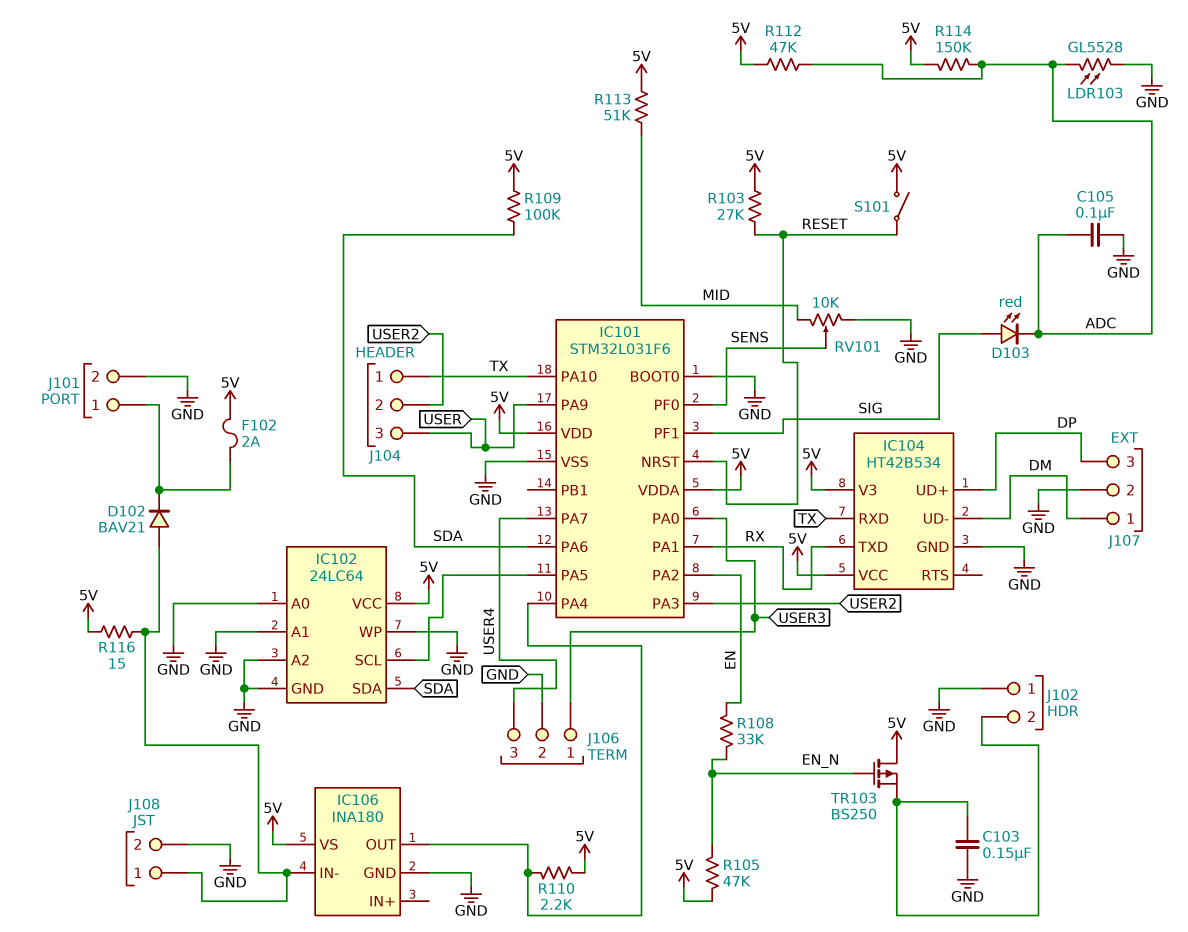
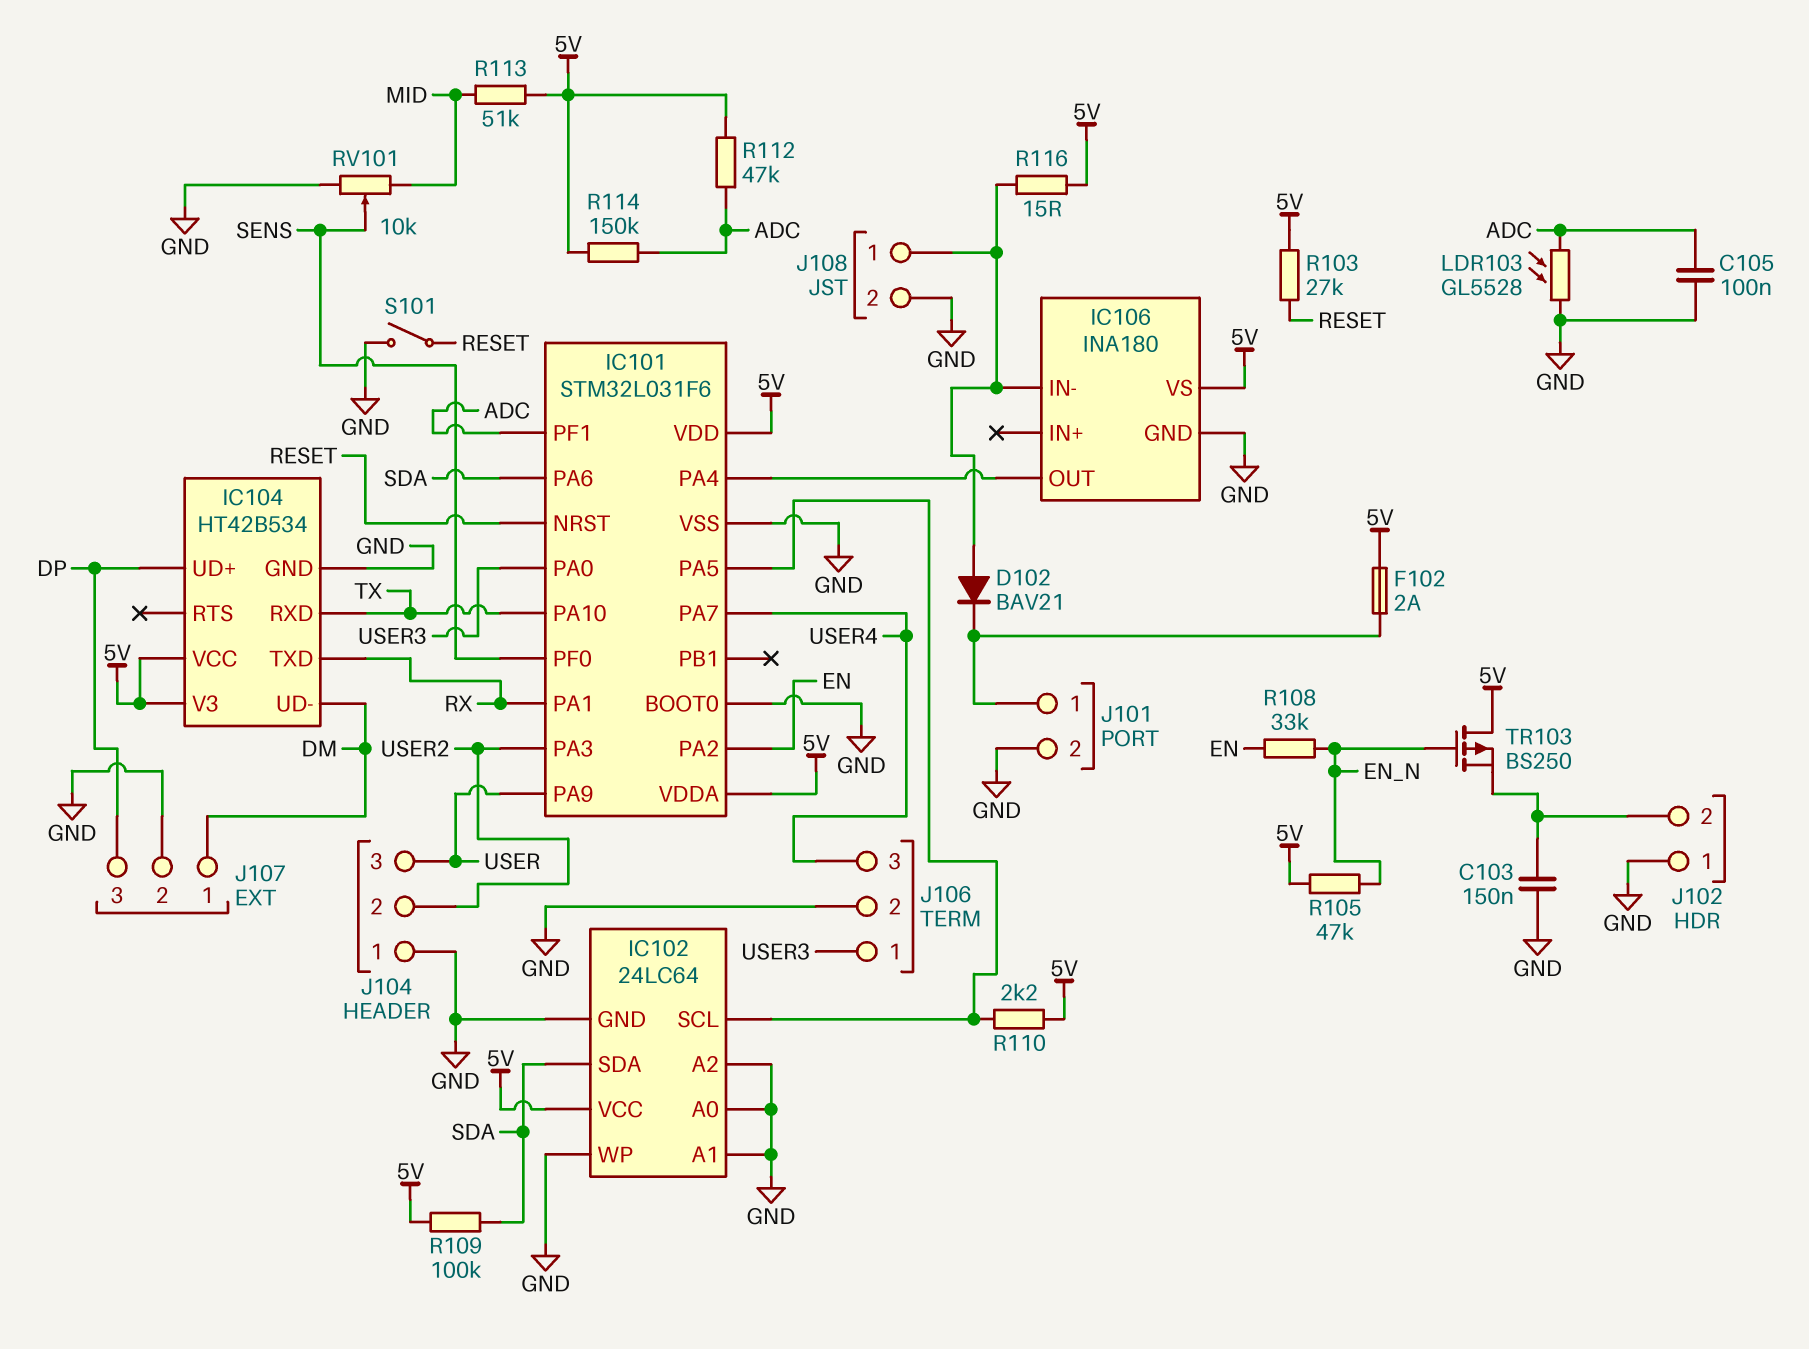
D103: LED red (A SIG, K ADC) -> none
IC101 pin PF1: SIG -> ADC
J104 pin 1: TX -> GND
R110: 2.2k (5V, IC101/PA4) -> 2.2k (5V, IC101/PA5)
S101: switch (5V, RESET) -> switch (GND, RESET)

